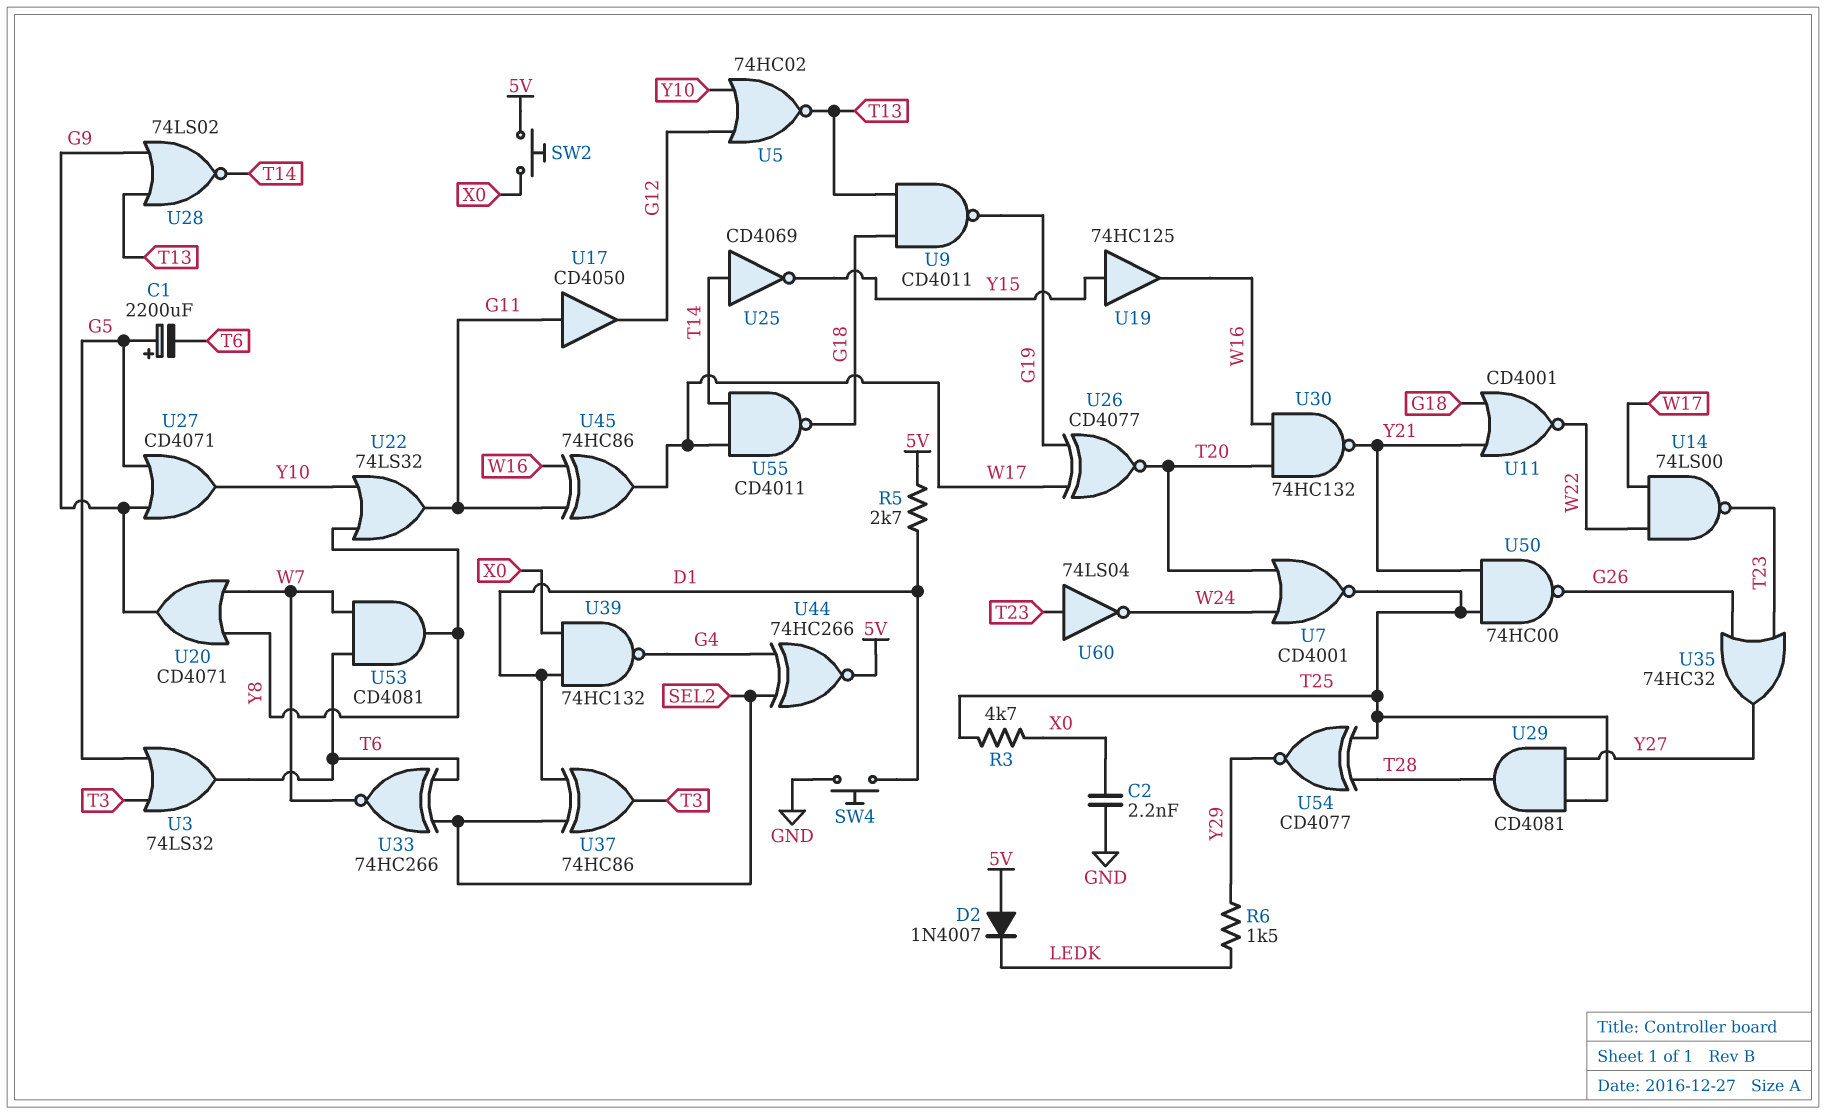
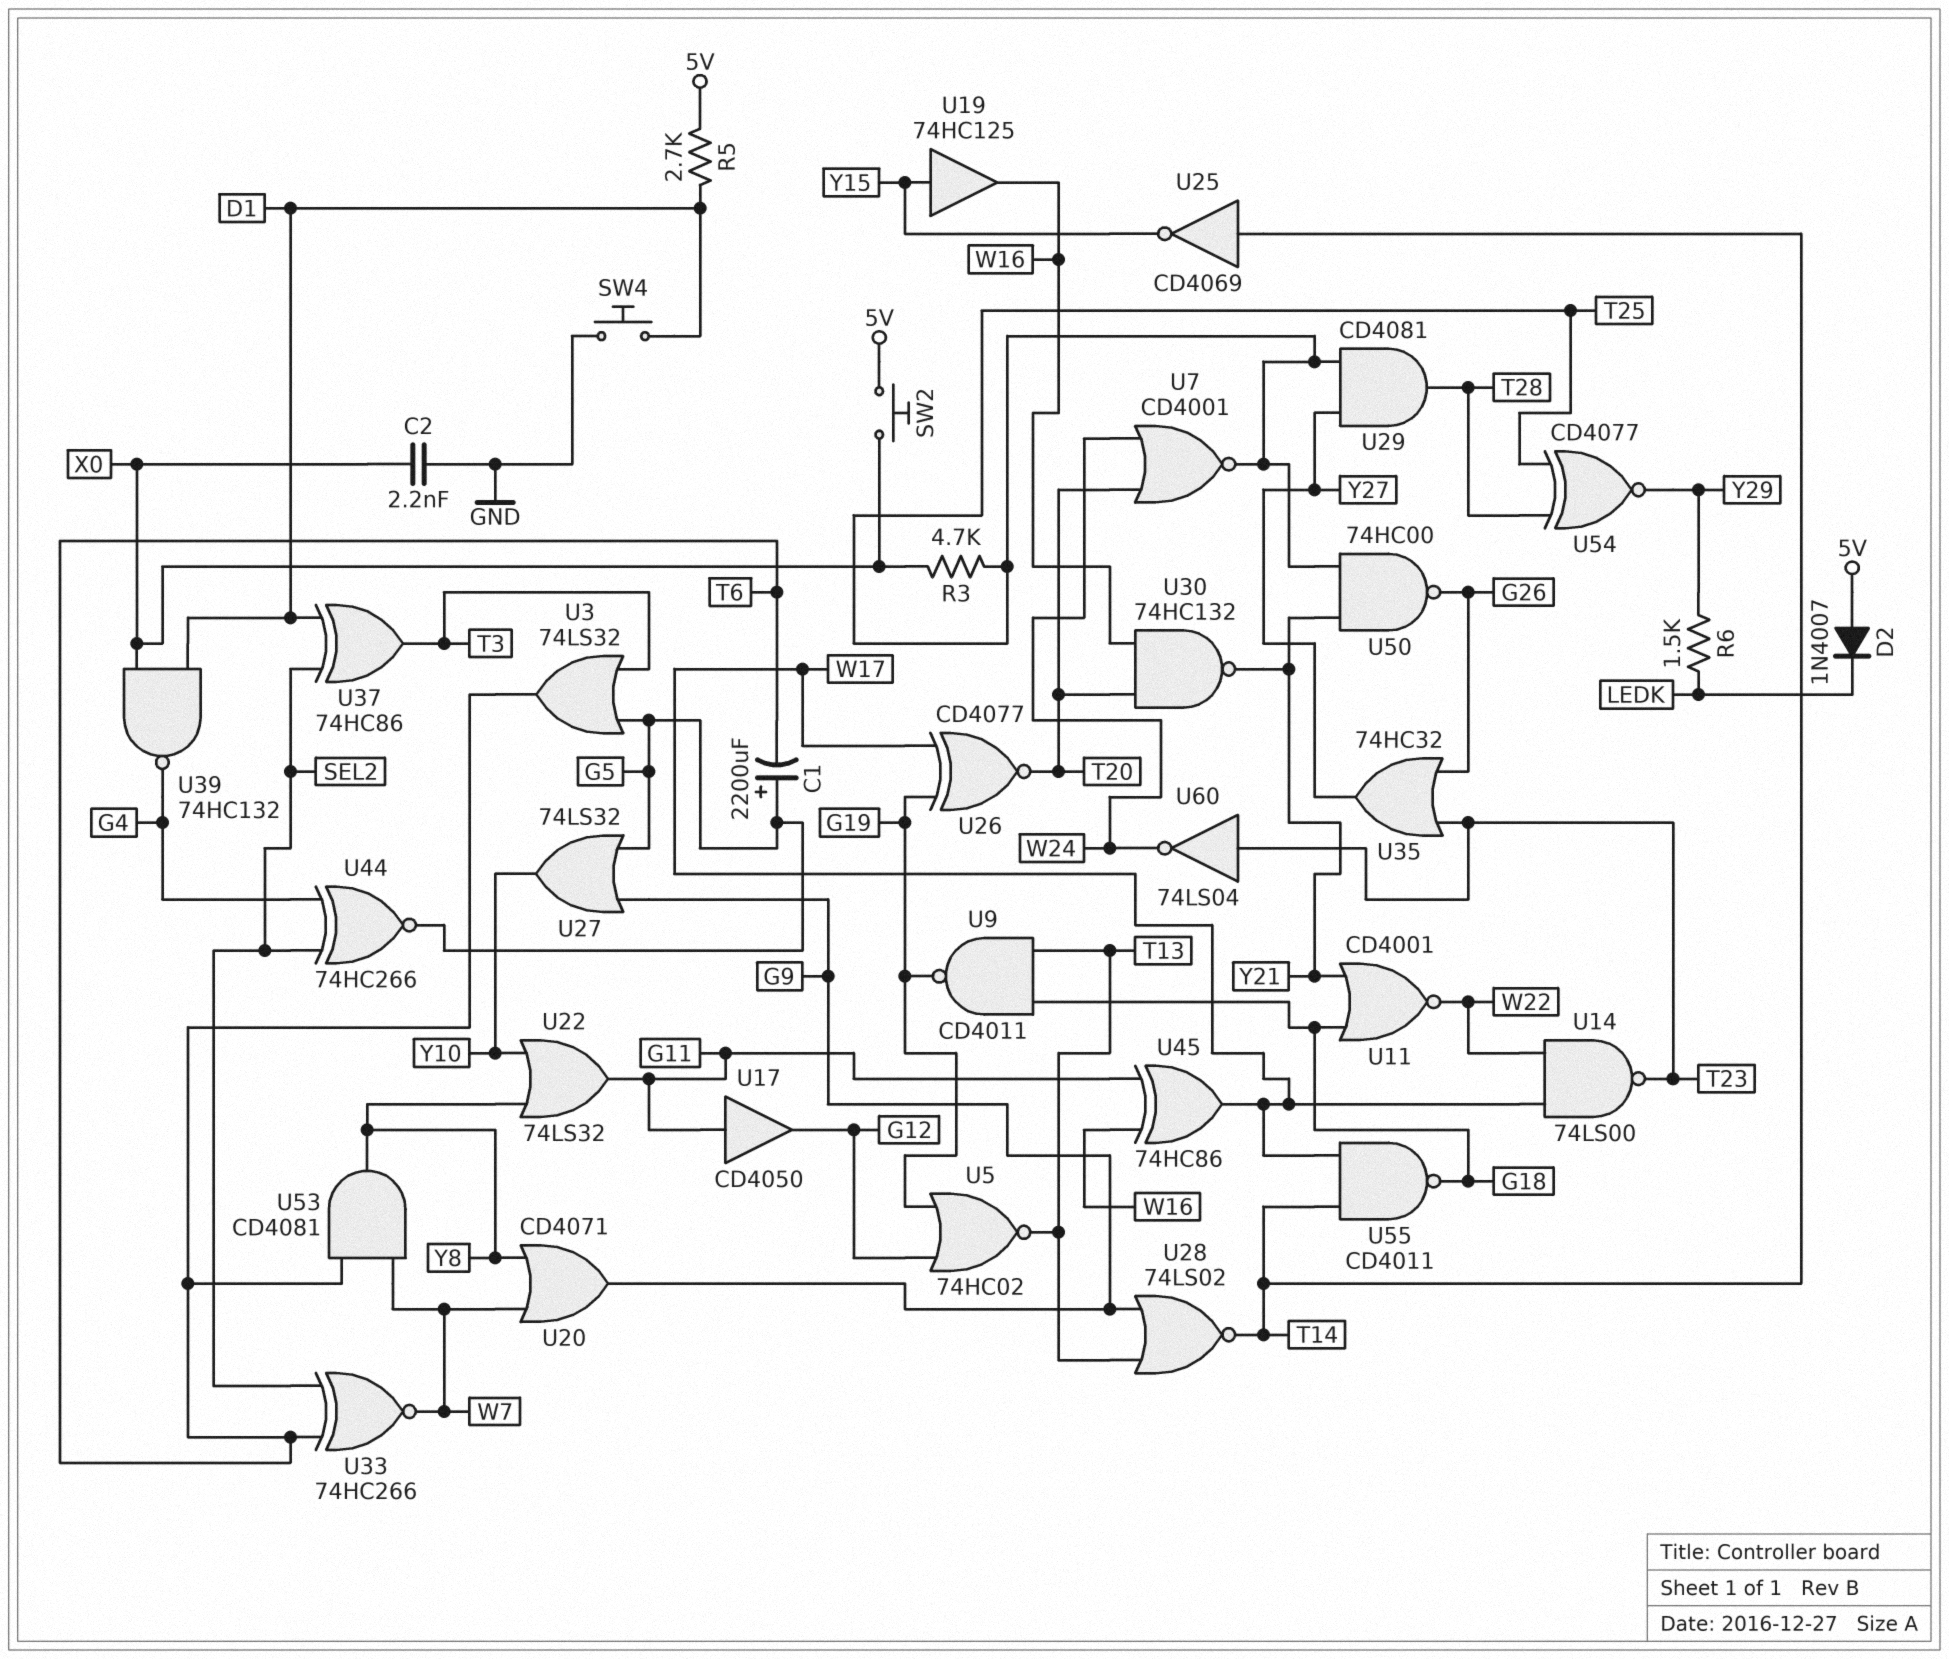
U5: NOR 74HC02 (in G12, in Y10, out T13) -> NOR 74HC02 (in G12, in G19, out T13)
U27: OR CD4071 (in G5, in G9, out Y10) -> OR 74LS32 (in G5, in G9, out Y10)
U44: XNOR 74HC266 (in G4, in SEL2, out 5V) -> XNOR 74HC266 (in G4, in SEL2, out G5)

